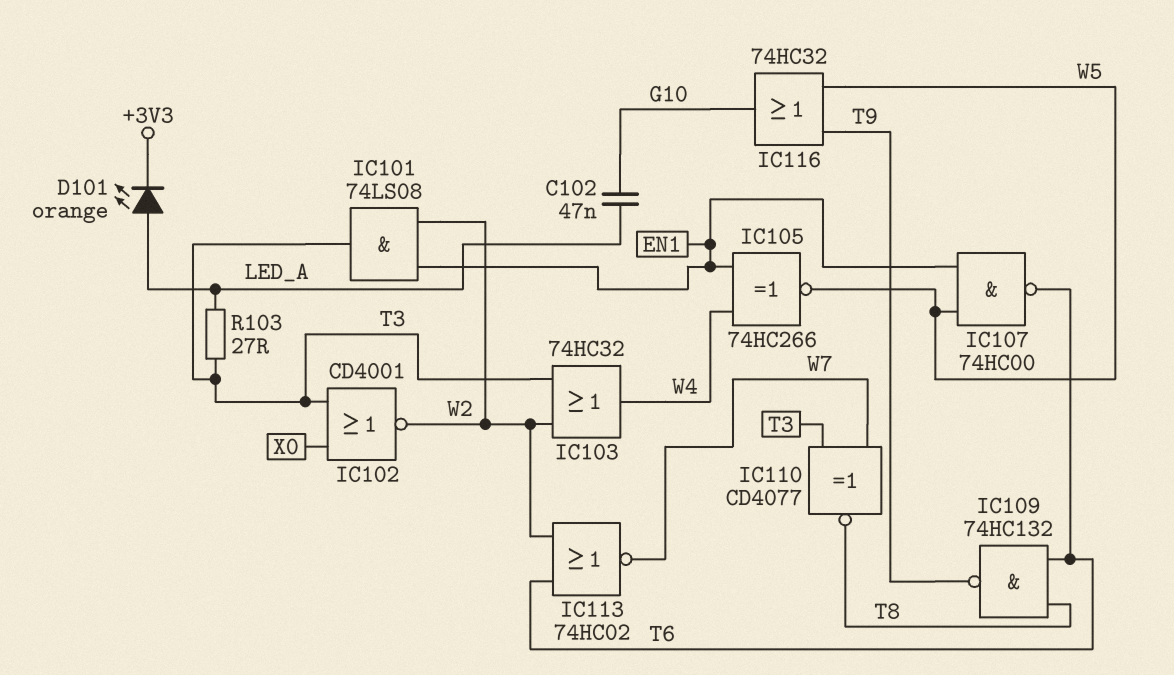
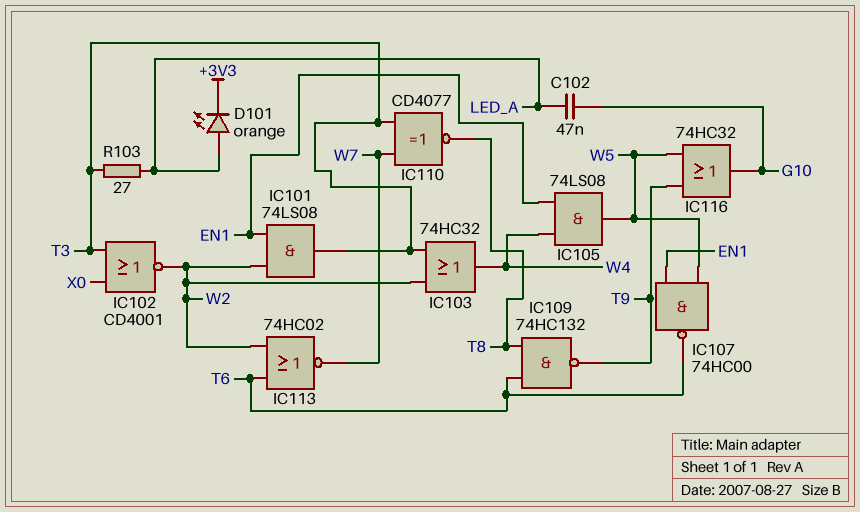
IC105: XNOR 74HC266 (in EN1, in W4, out W5) -> AND 74LS08 (in EN1, in W4, out W5)

